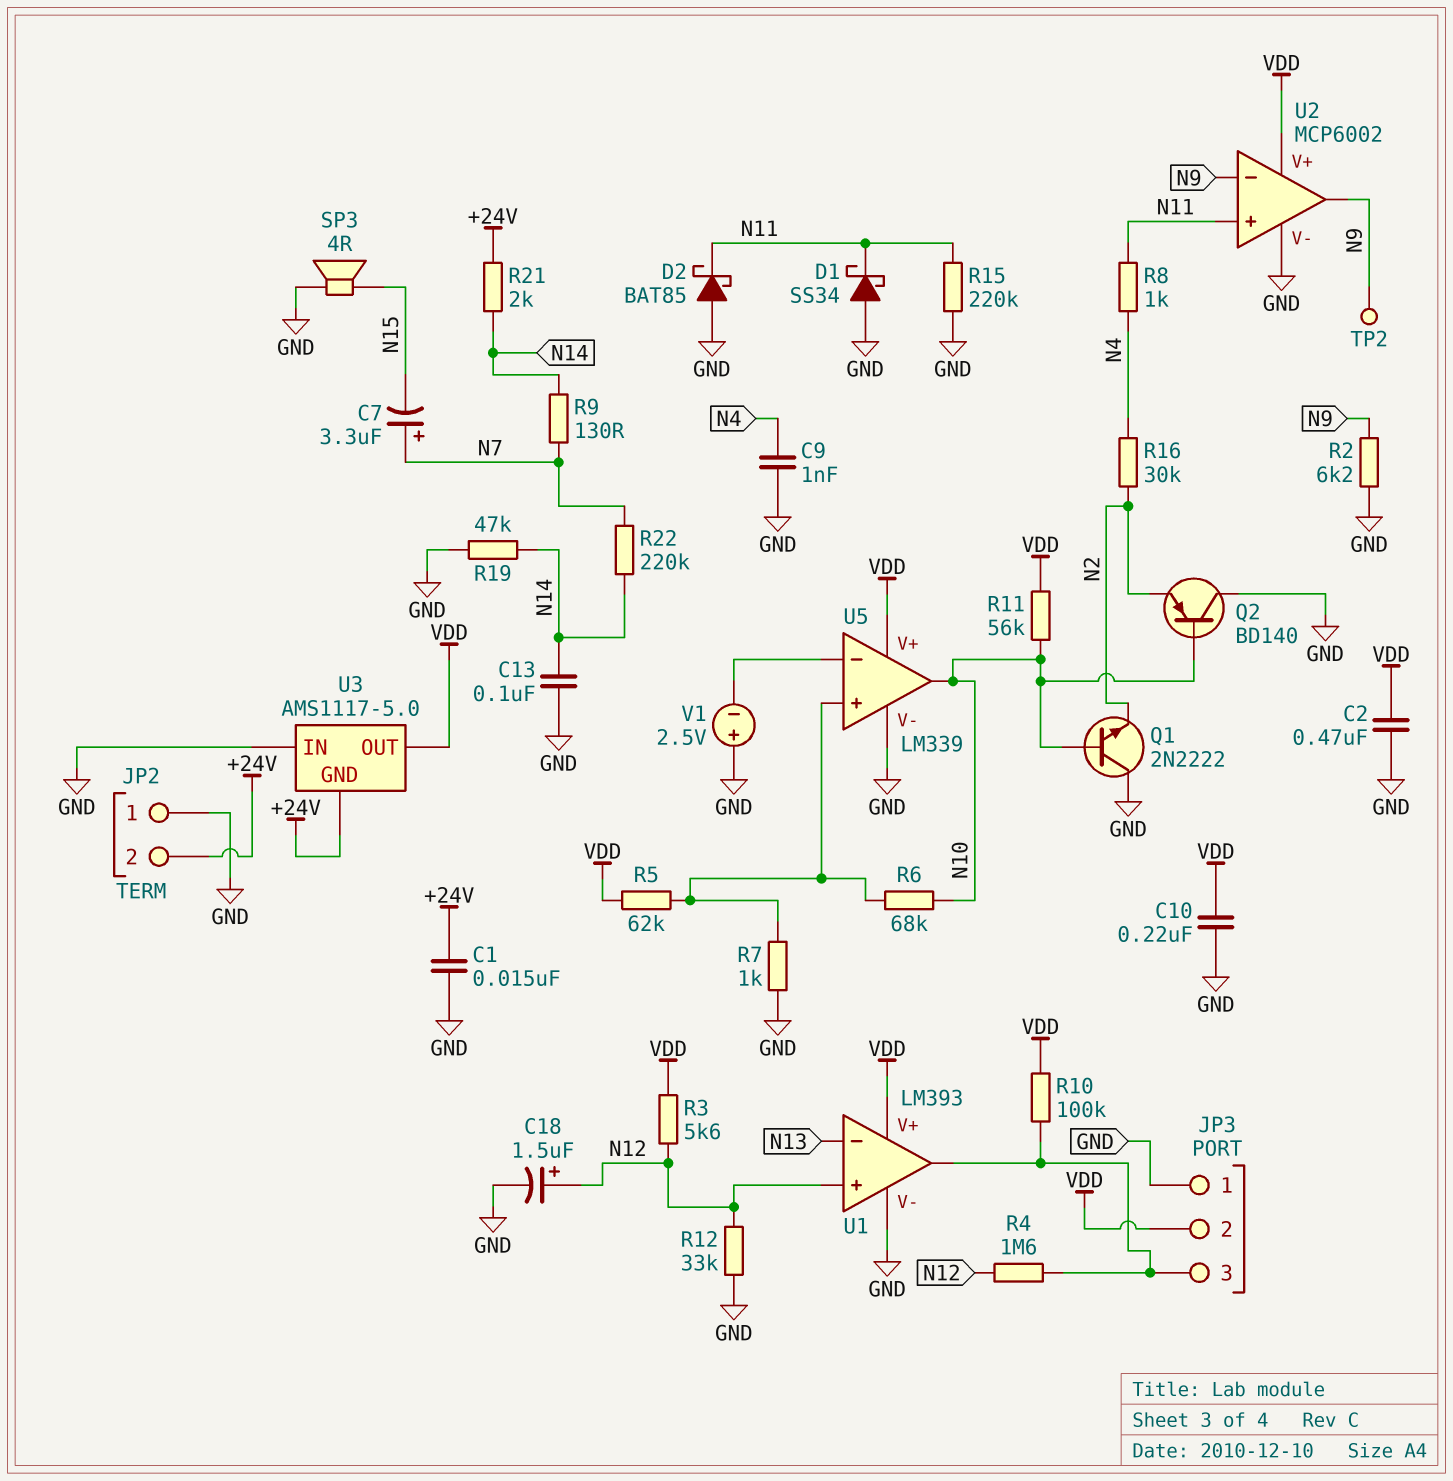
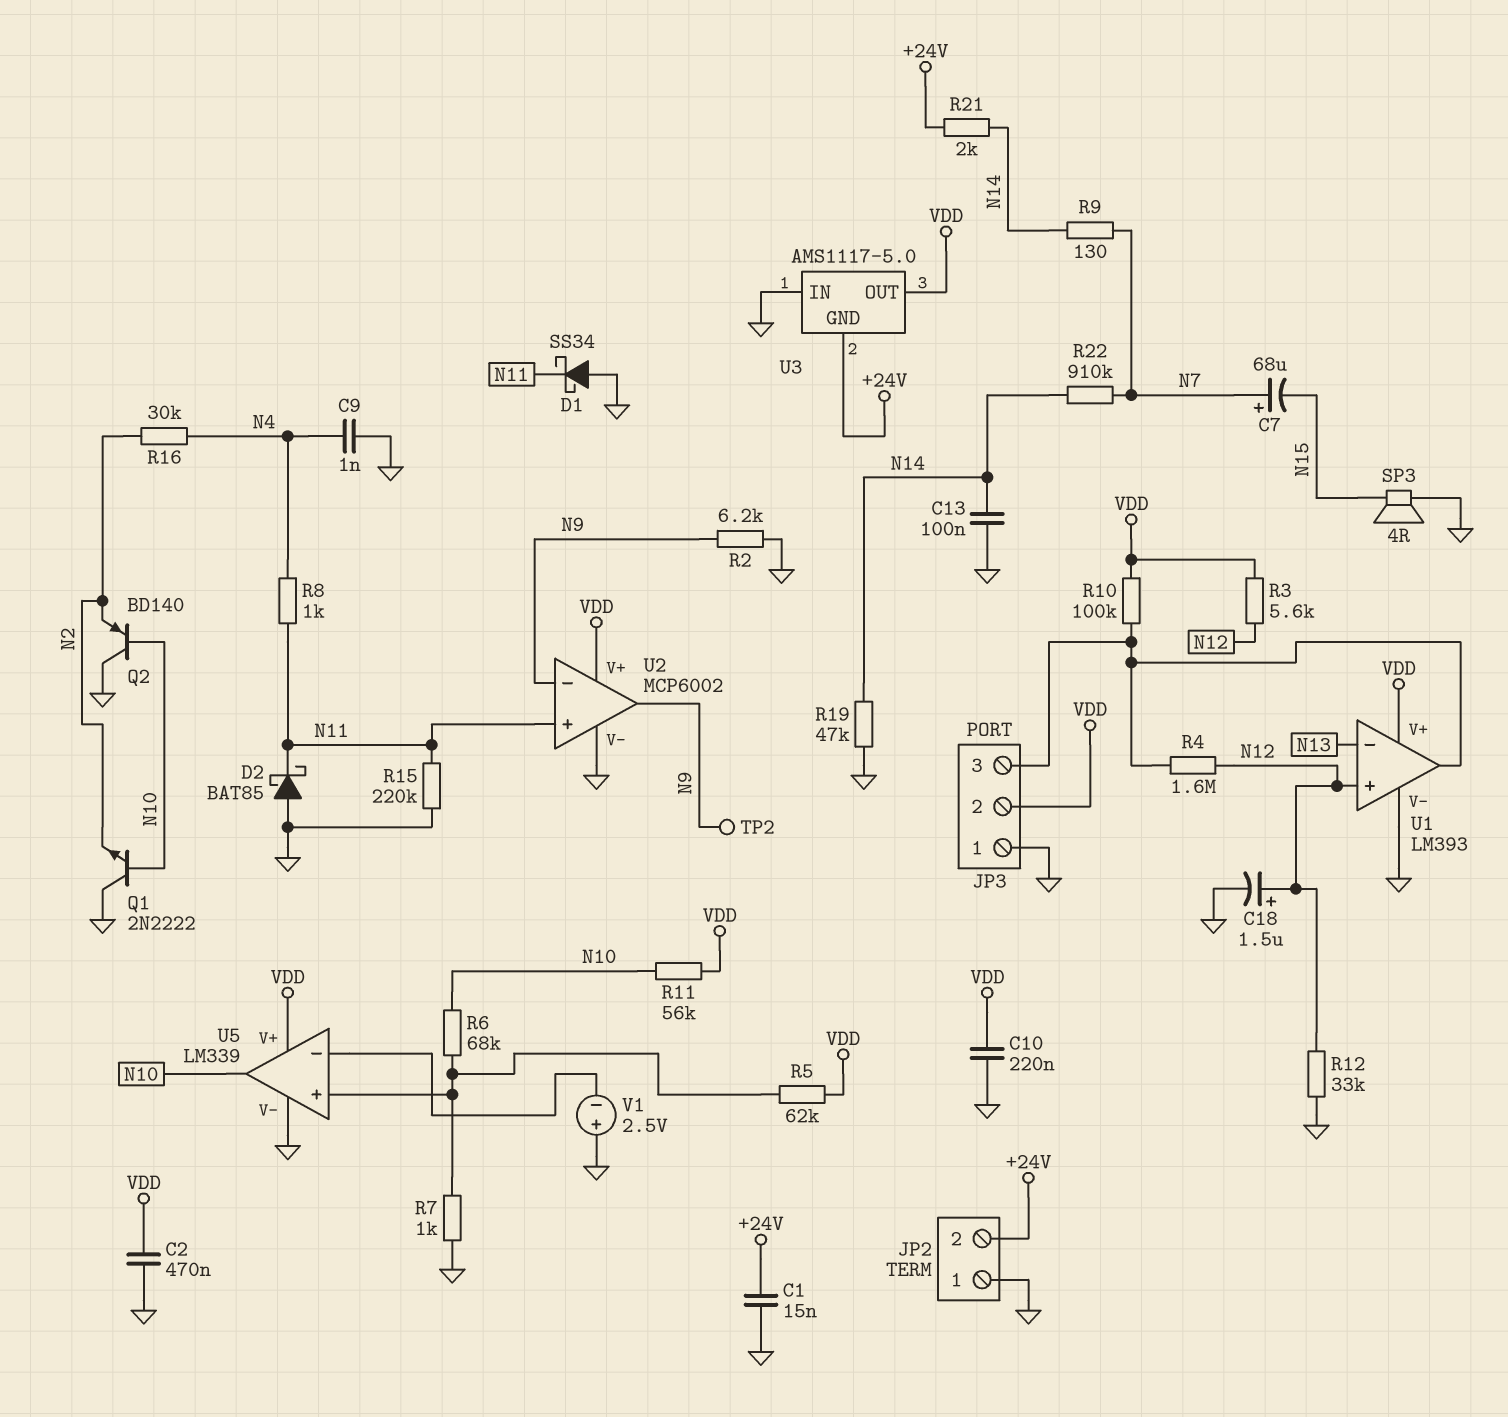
C7: 3.3uF (plus N7, minus N15) -> 68uF (plus N7, minus N15)
R22: 220k (N7, N14) -> 910k (N7, N14)

